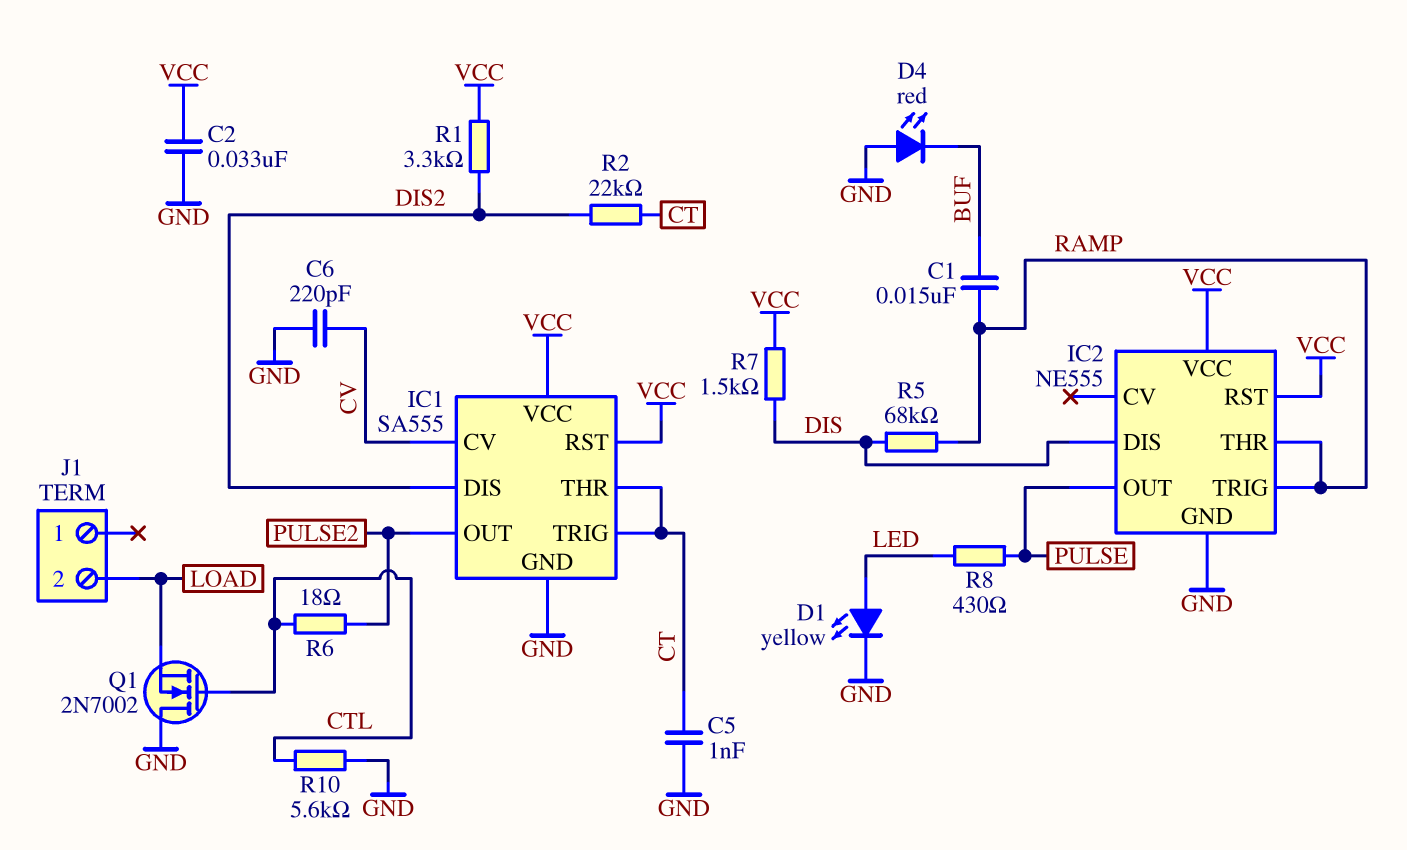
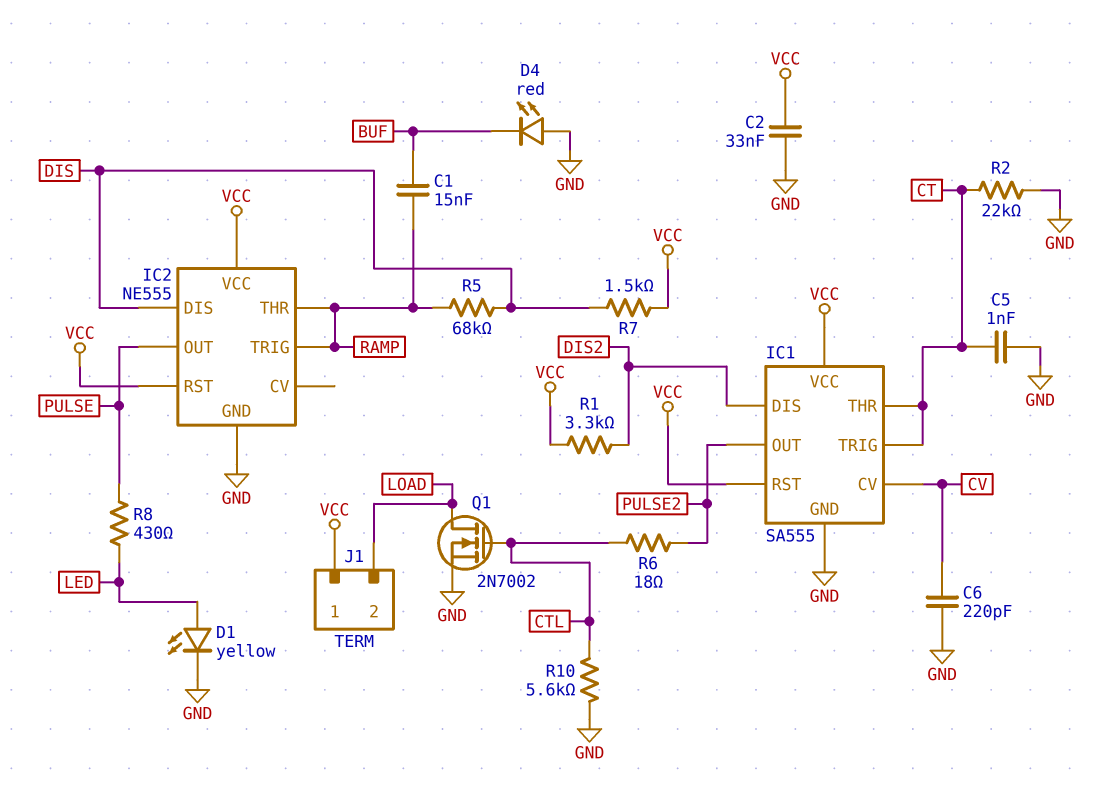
J1 pin 1: none -> VCC
Q1: NMOS 2N7002 (G CTL, D GND, S LOAD) -> NMOS 2N7002 (G CTL, D LOAD, S GND)
R2: 22k (CT, DIS2) -> 22k (CT, GND)

